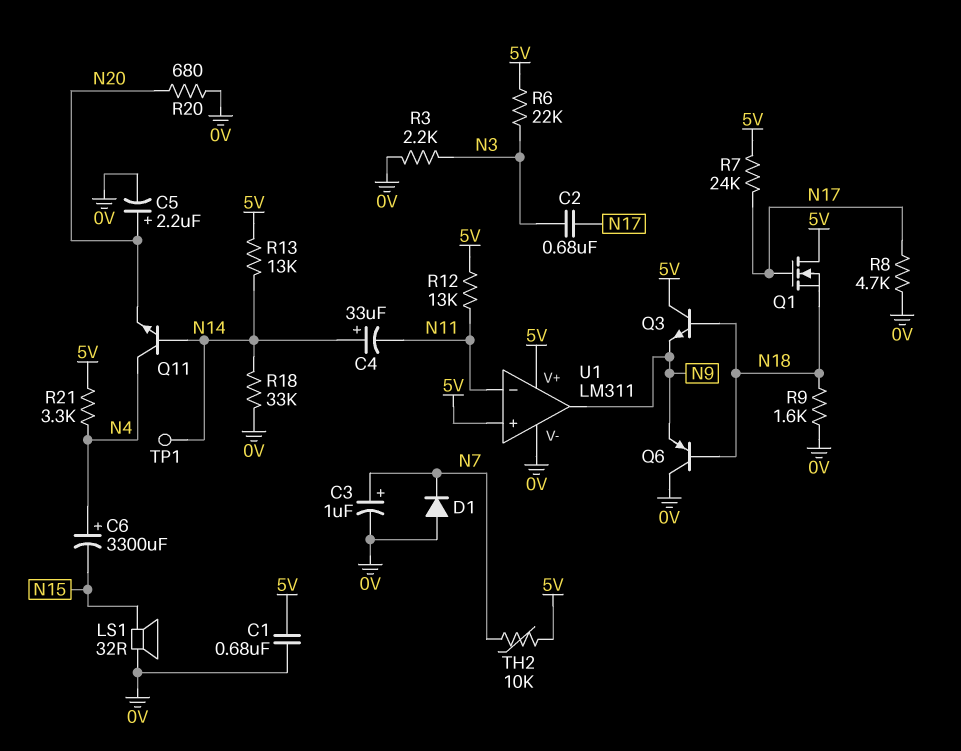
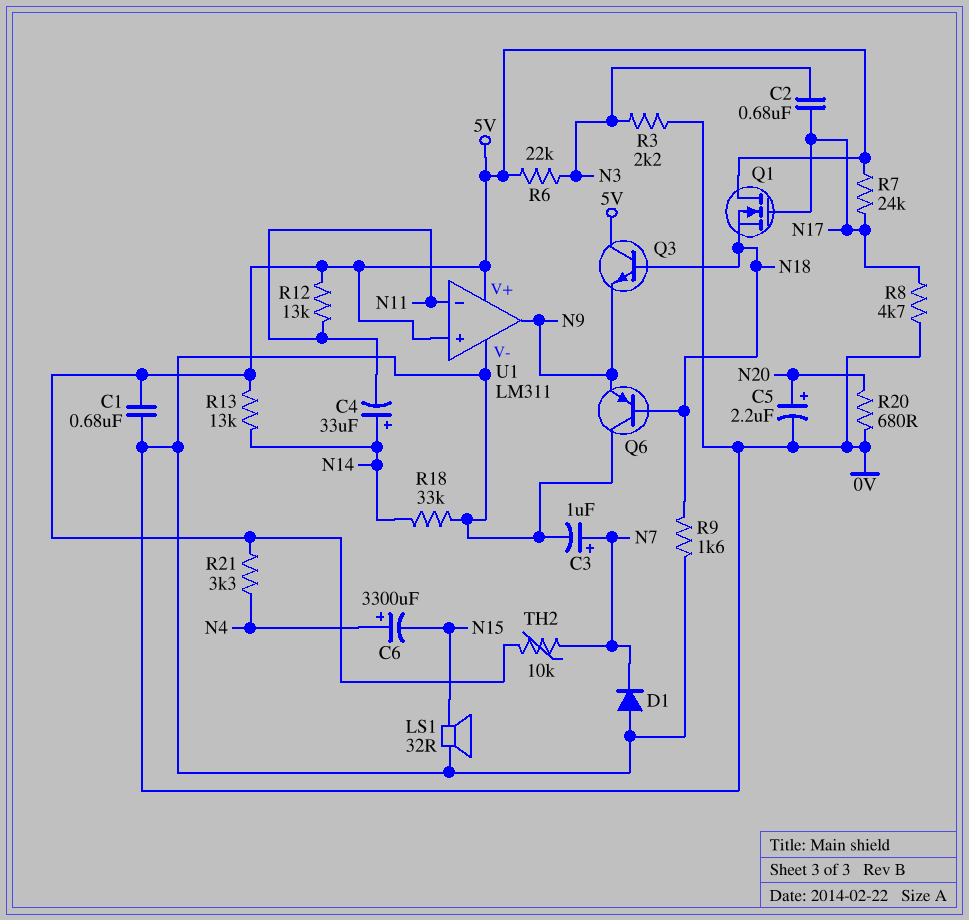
Q11: NPN (B N14, C N4, E N20) -> none
TP1: test point (N14) -> none

